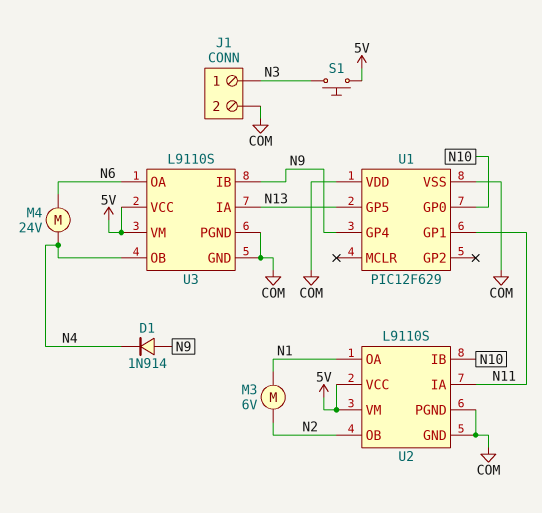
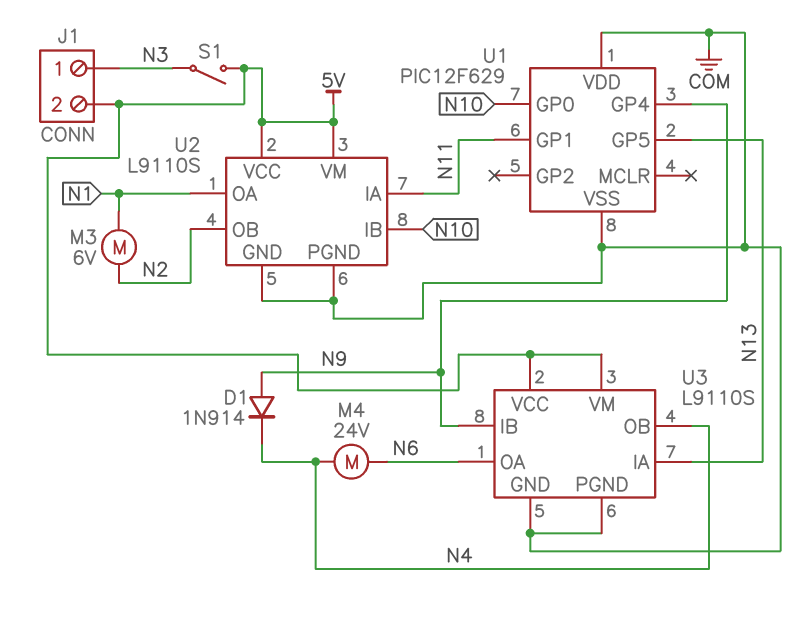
J1 pin 2: COM -> 5V
S1: button (5V, N3) -> switch (5V, N3)

